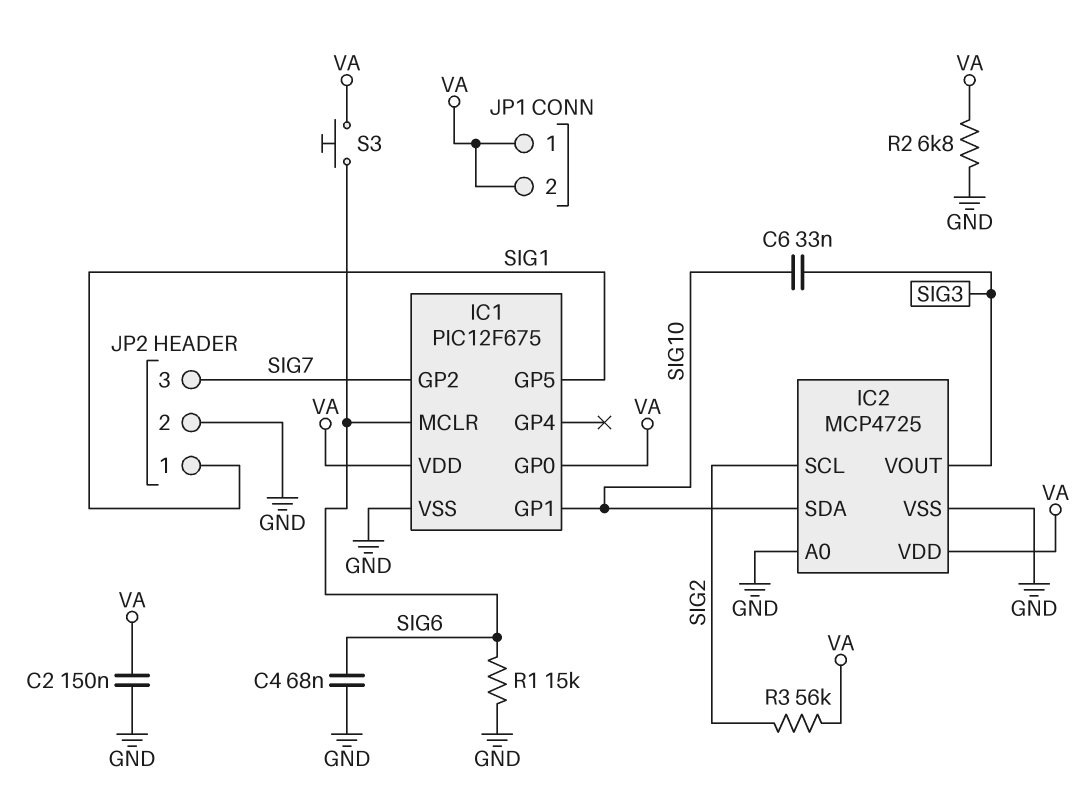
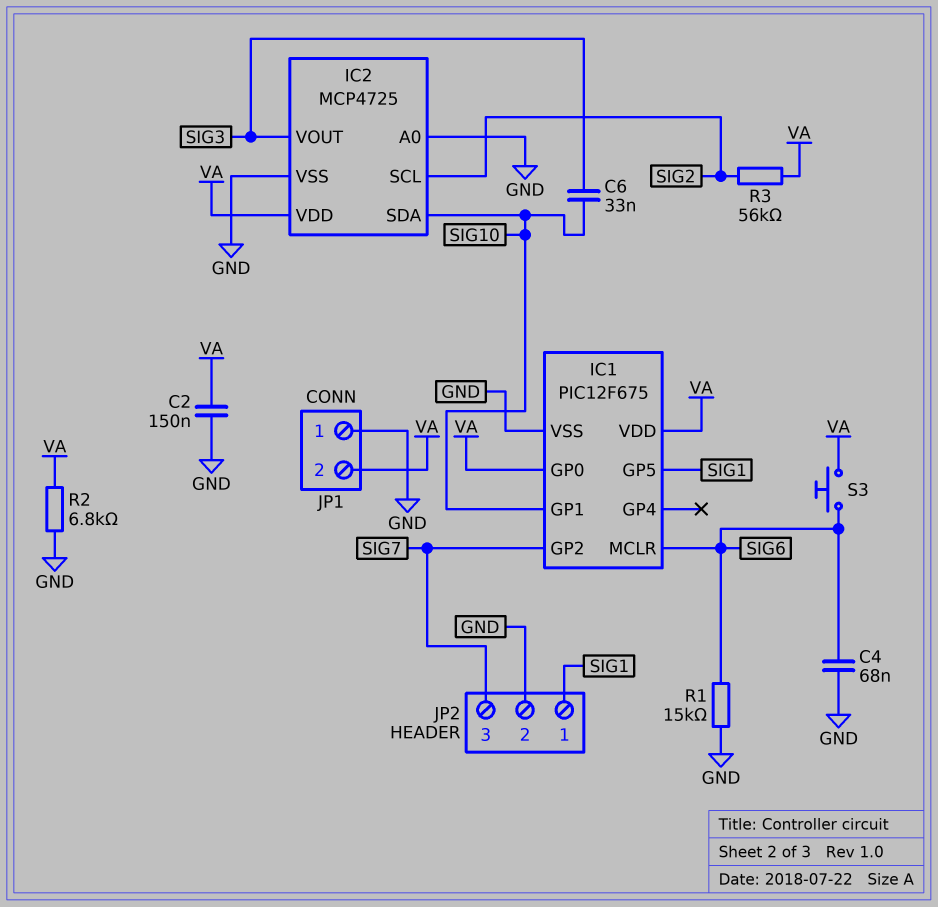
JP1 pin 1: VA -> GND

